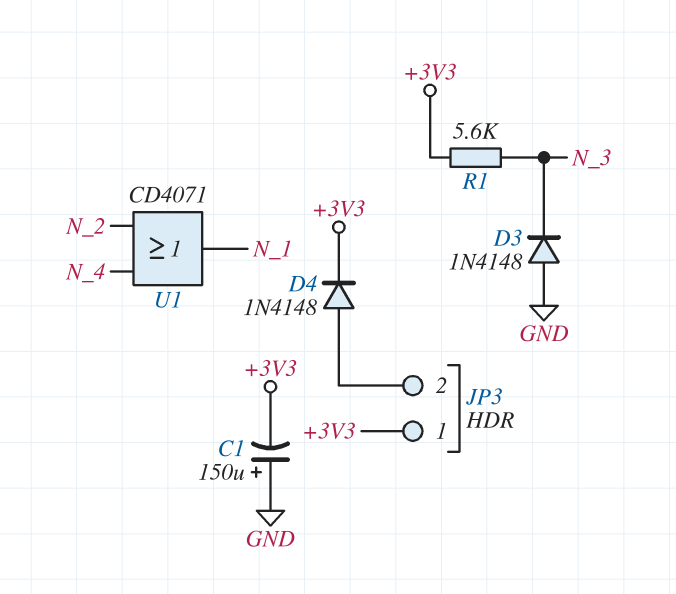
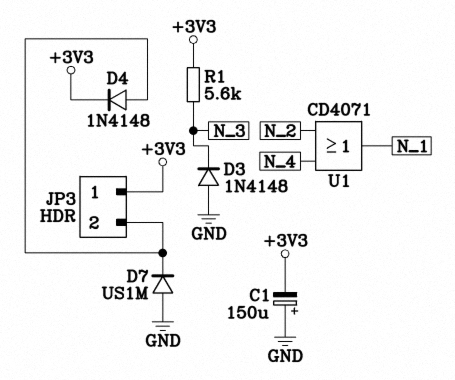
D7: none -> diode US1M (A GND, K JP3/2)

